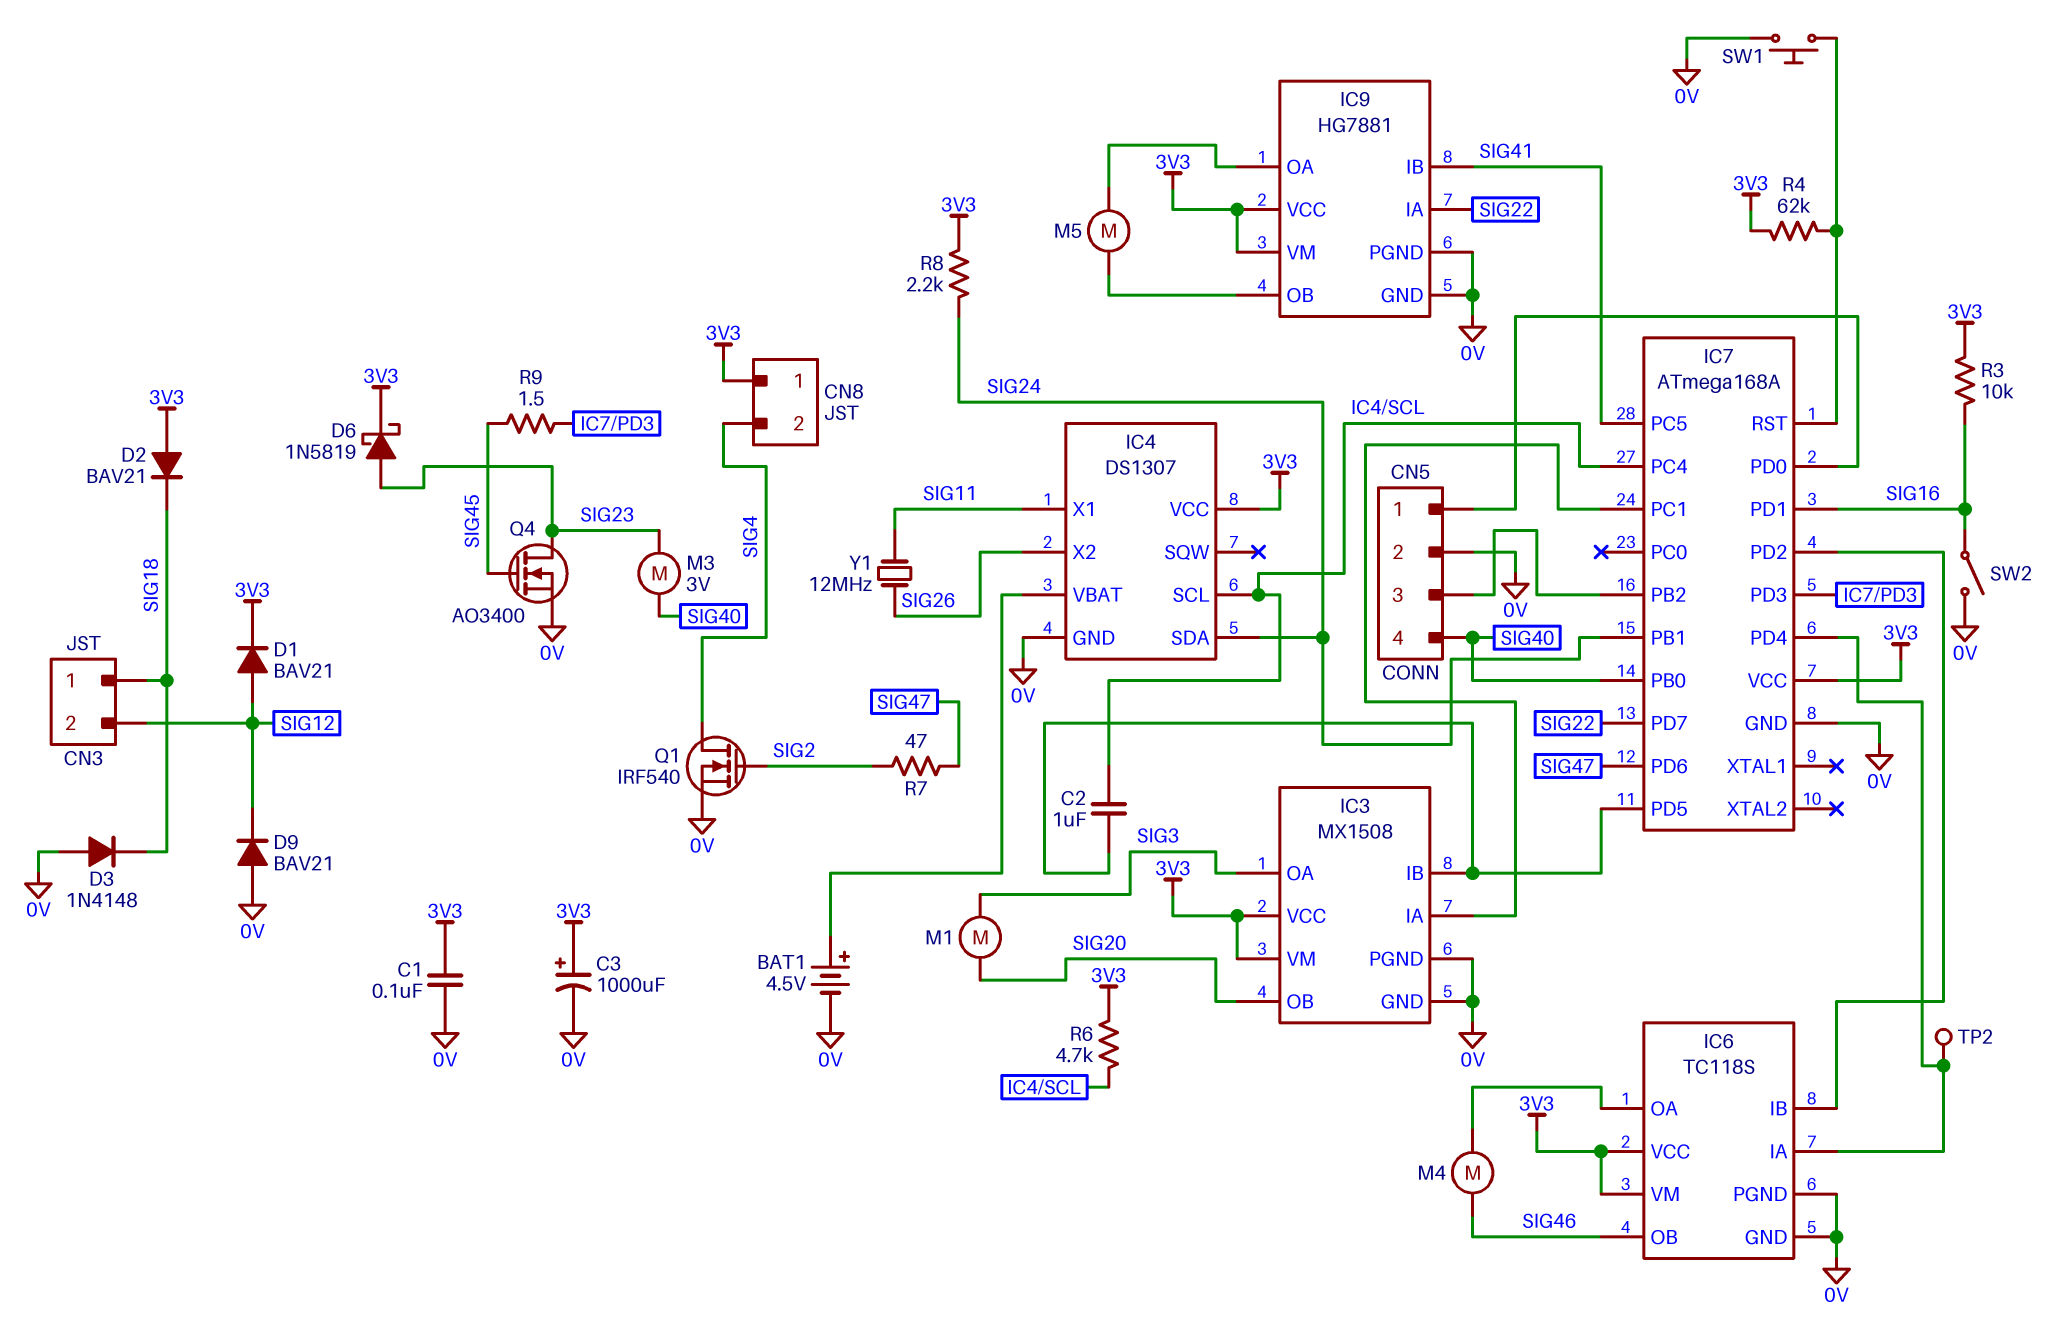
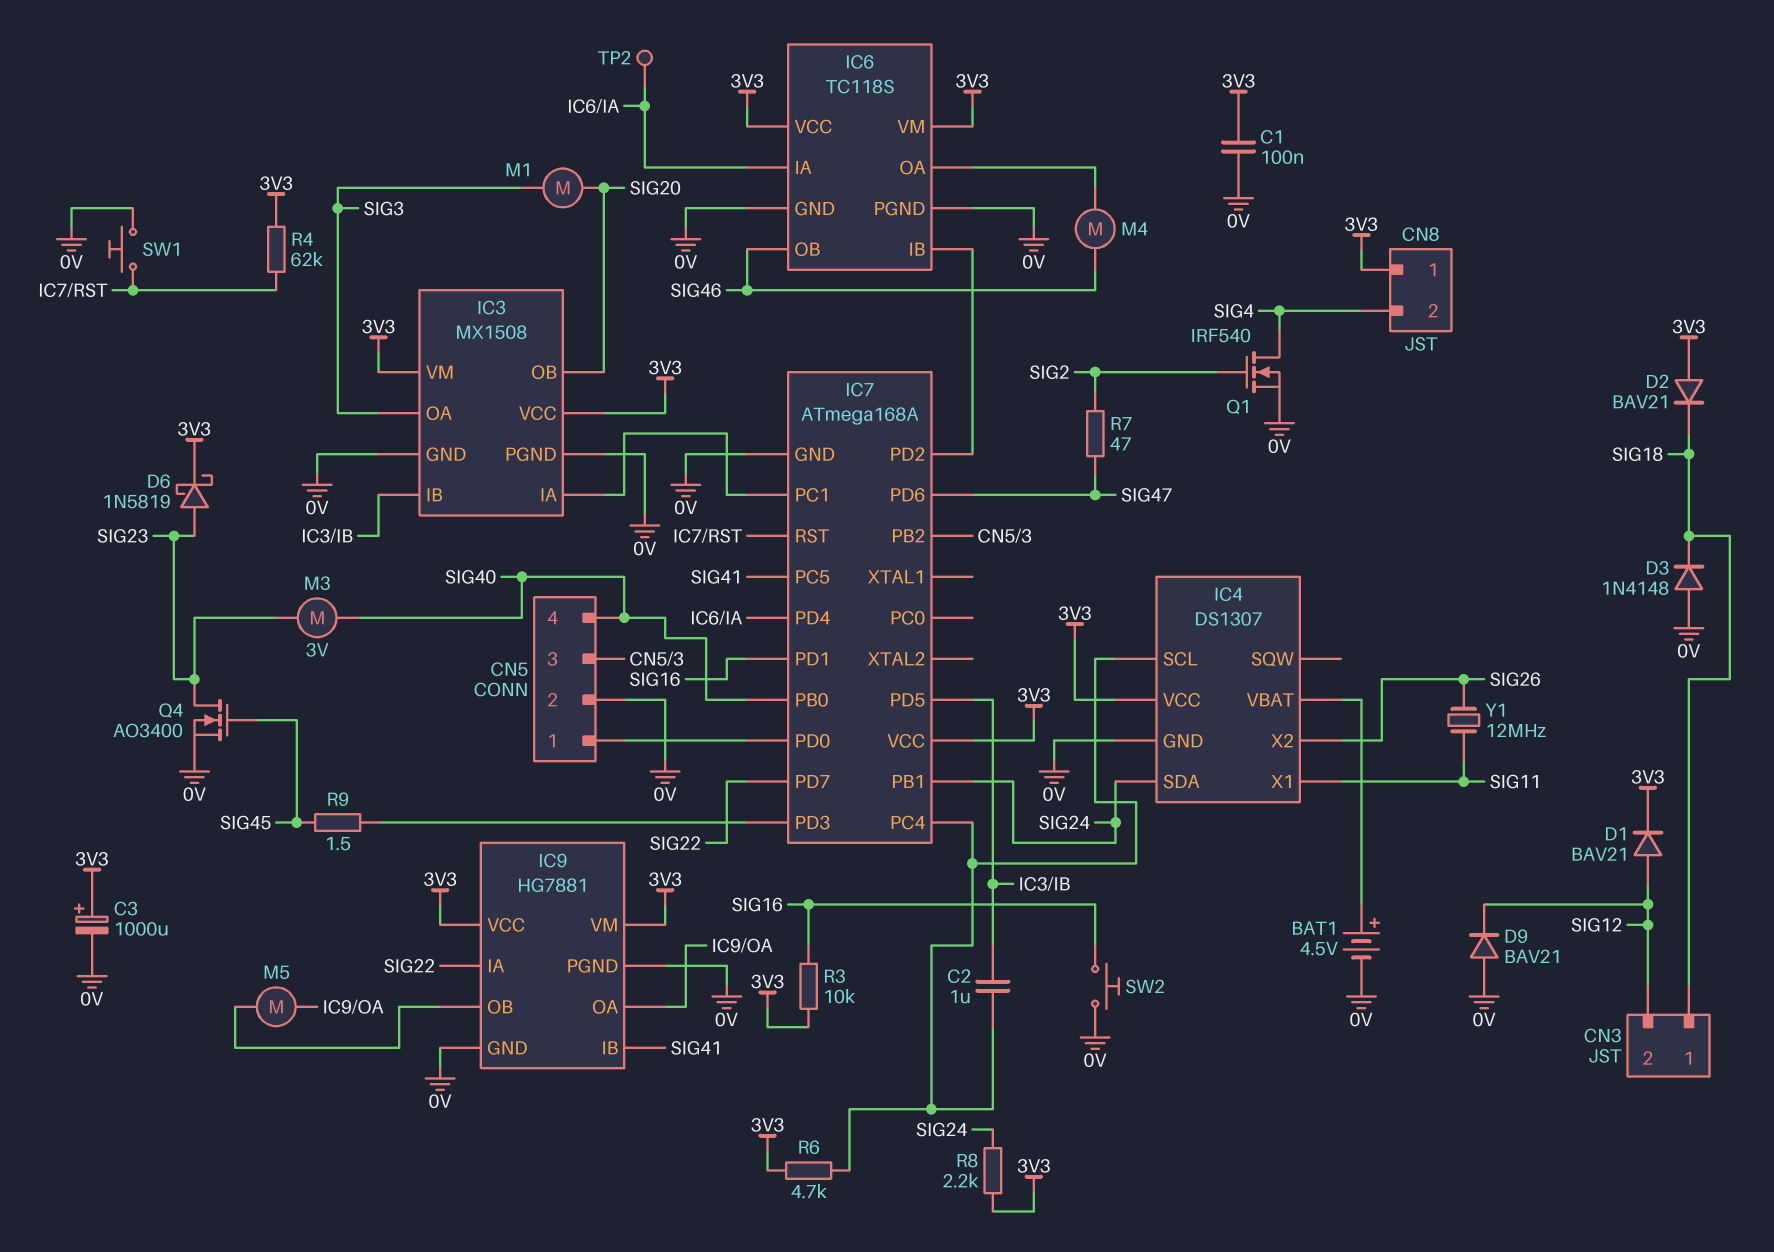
SW2: switch (0V, SIG16) -> button (0V, SIG16)

